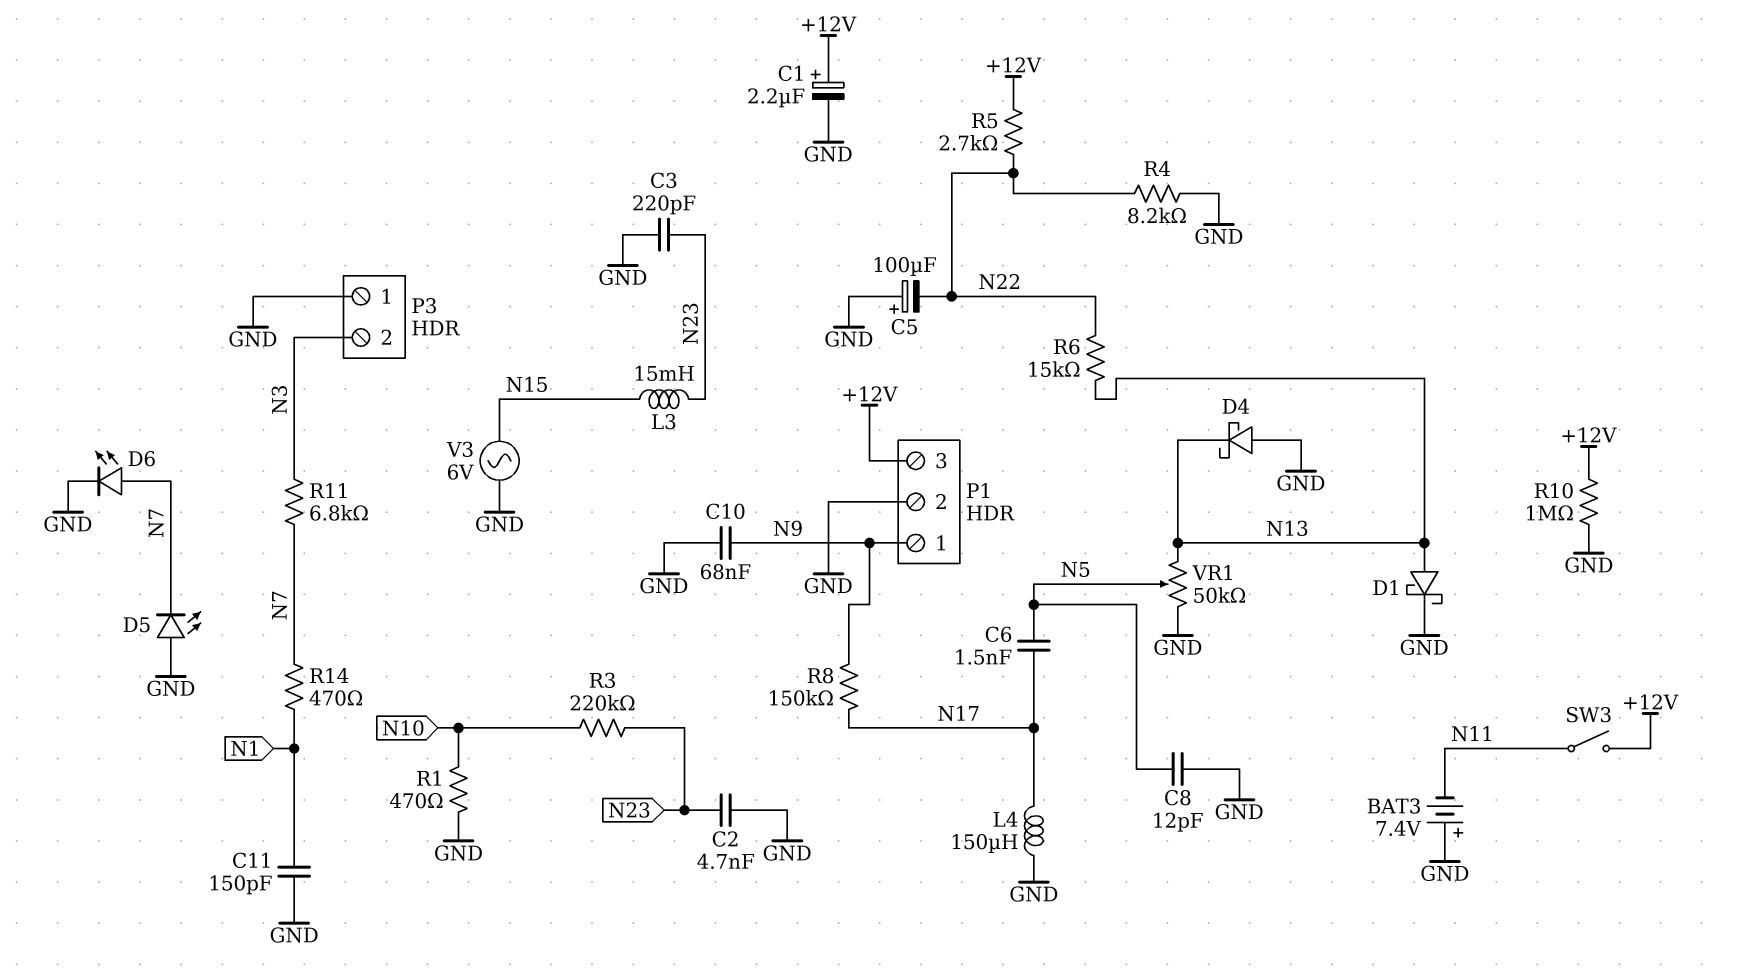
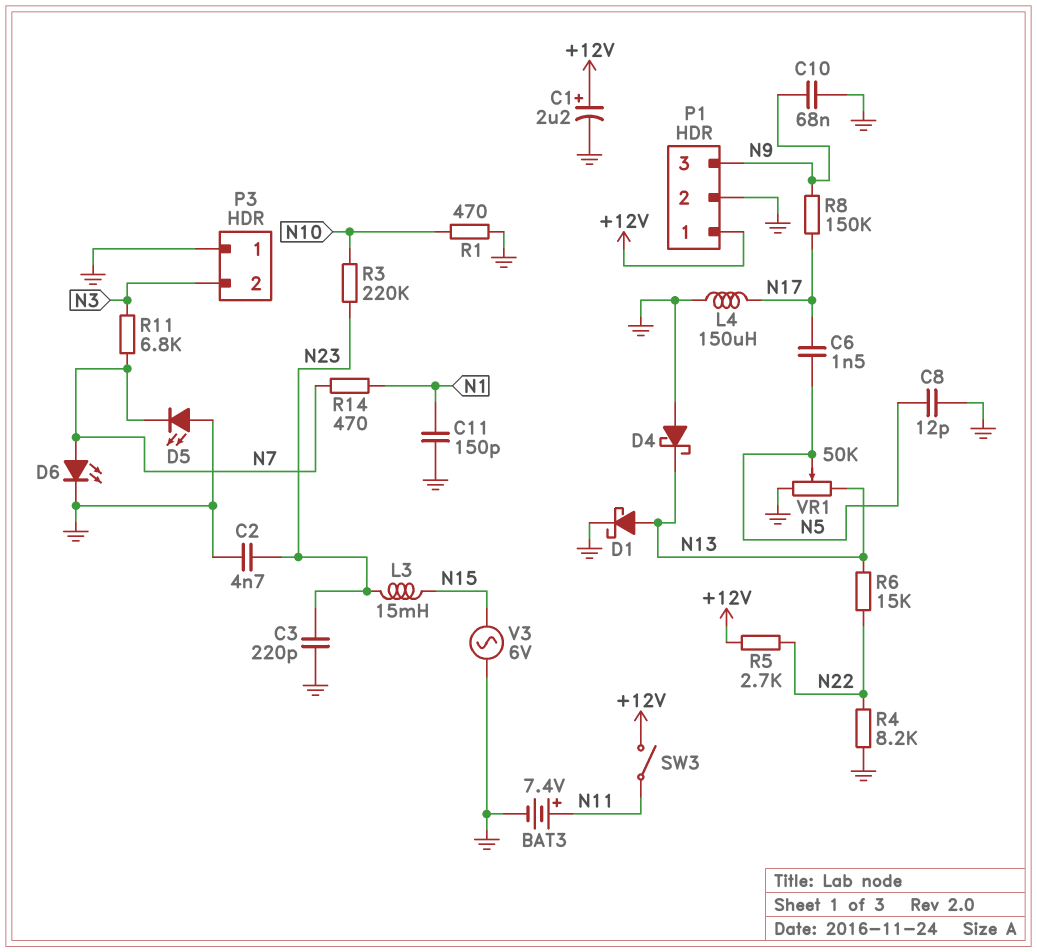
BAT3: 7.4V (plus GND, minus N11) -> 7.4V (plus N11, minus GND)
C5: 100uF (plus GND, minus N22) -> none
P1 pin 1: N9 -> +12V
P1 pin 3: +12V -> N9
R10: 1M (+12V, GND) -> none

